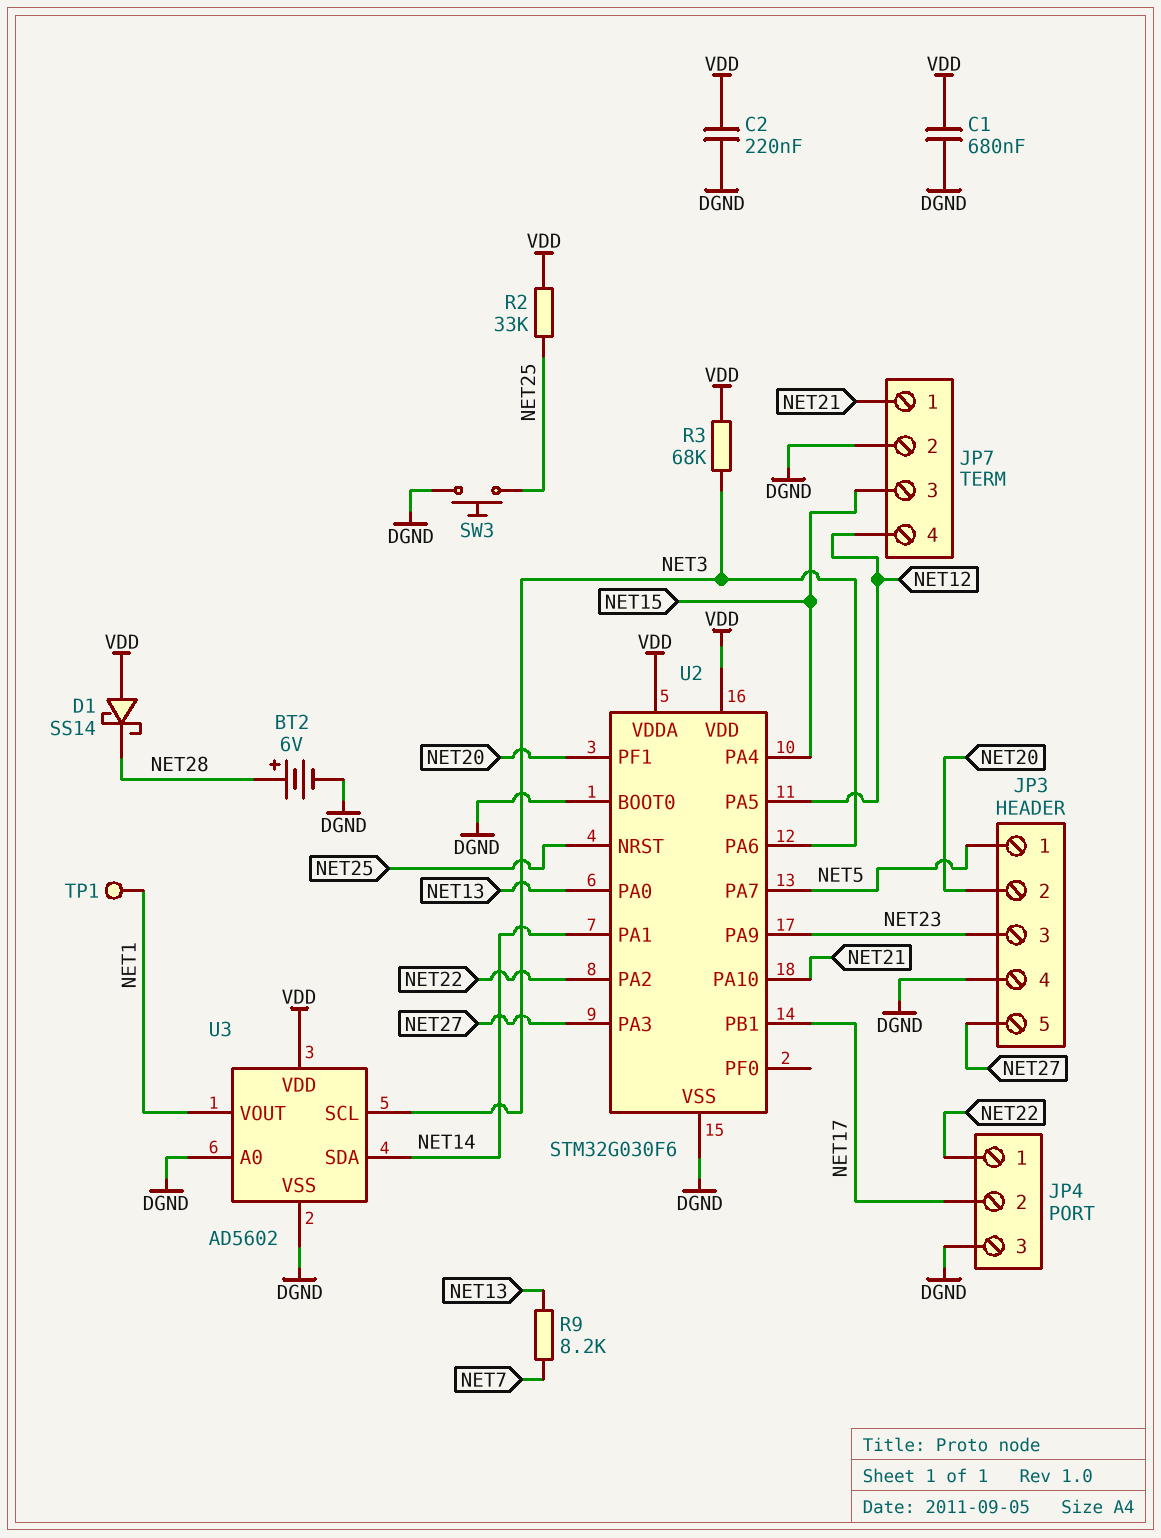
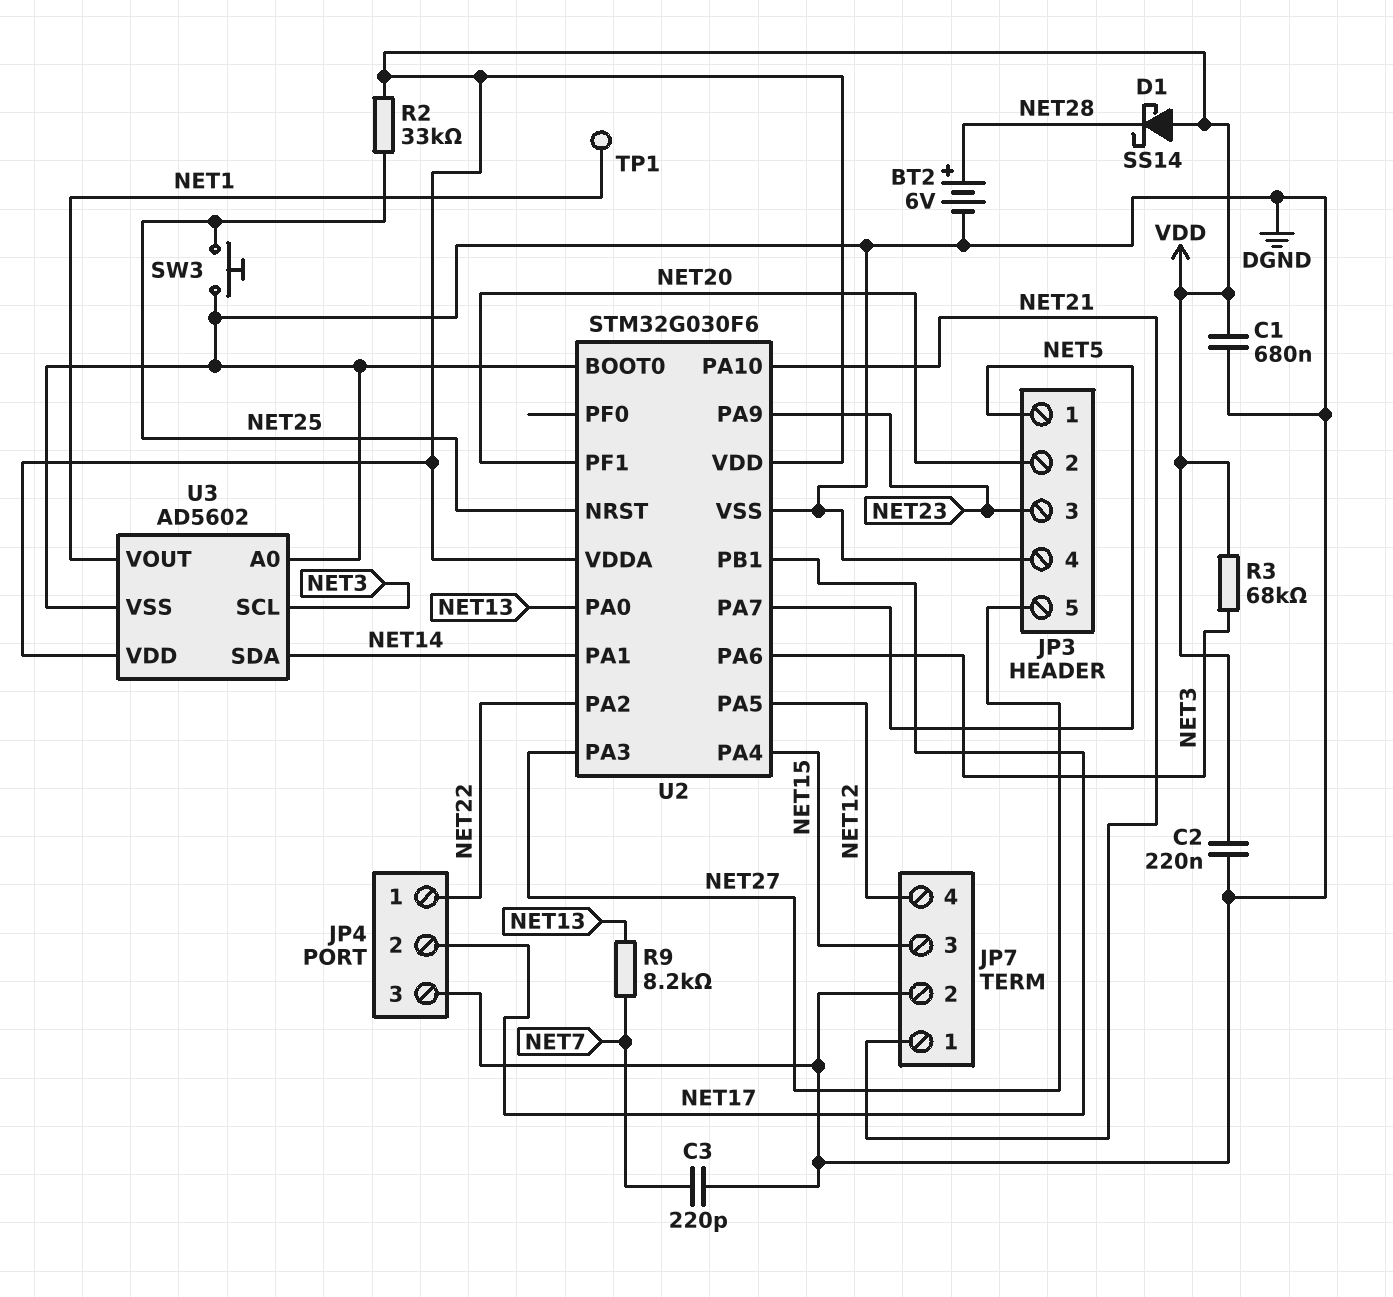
C3: none -> 220pF (DGND, NET7)

